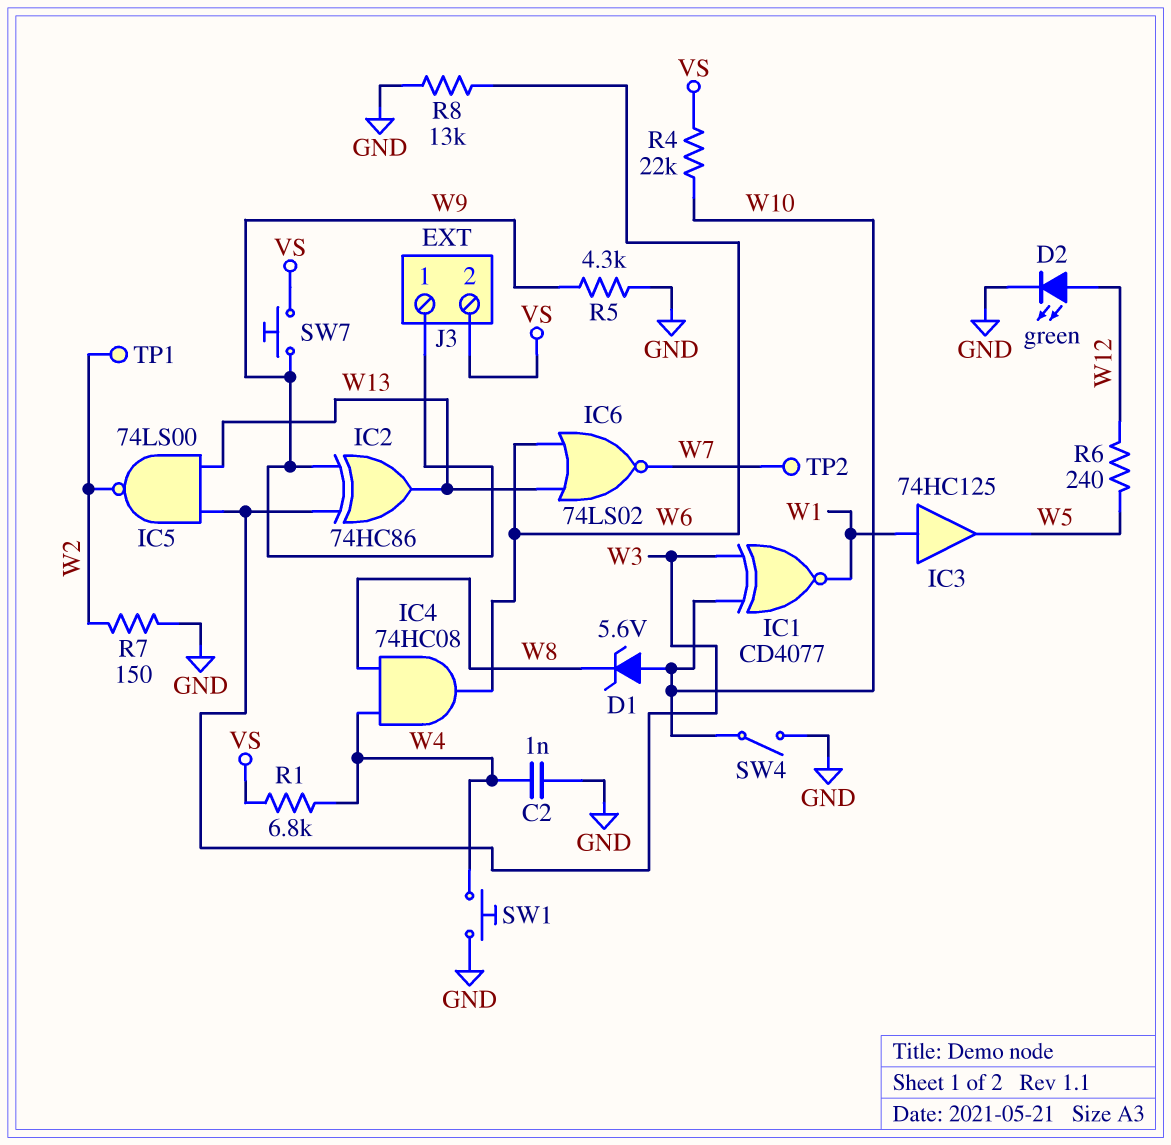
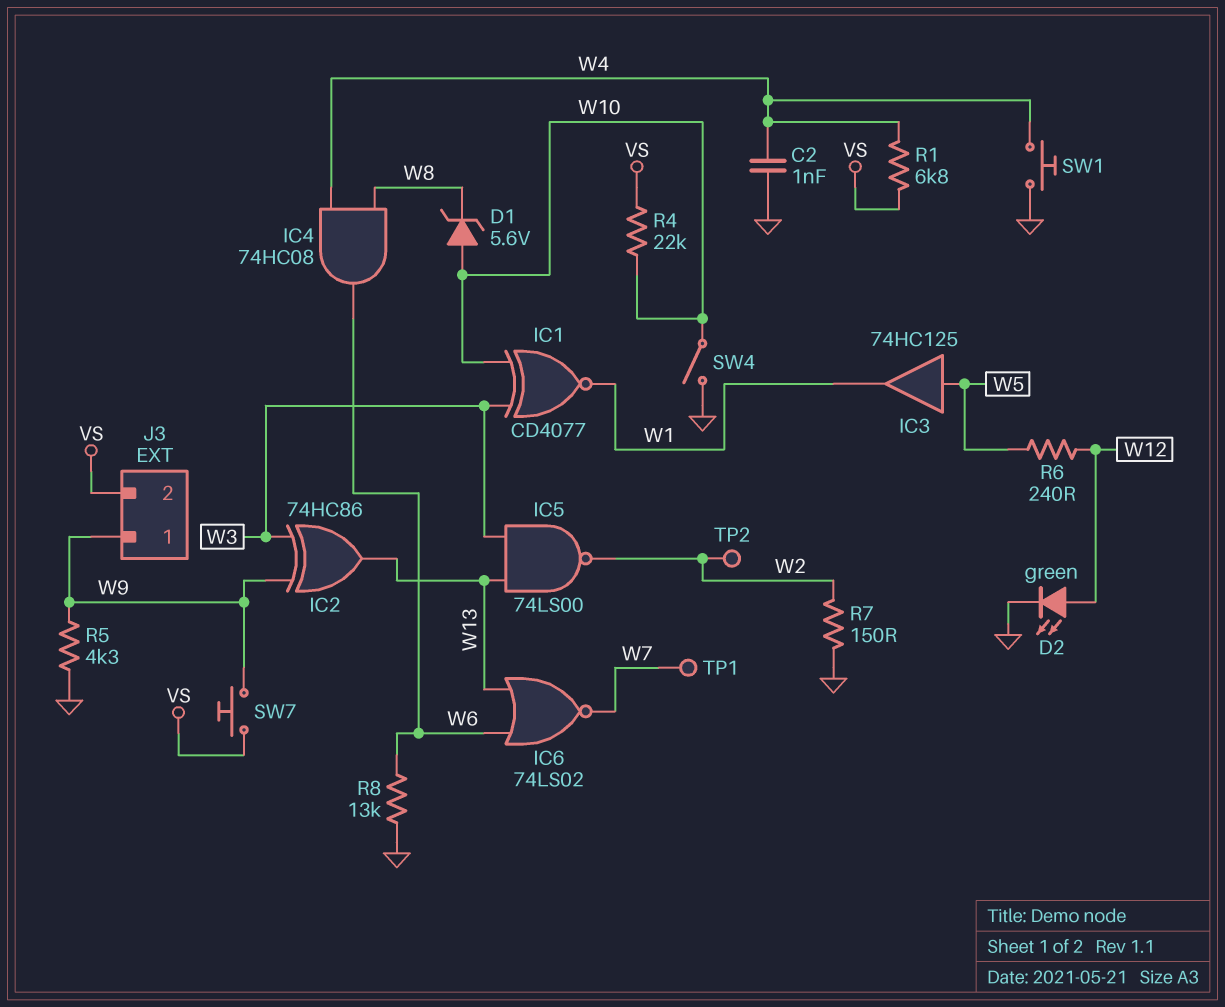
IC3: buffer 74HC125 (in W1, out W5) -> buffer 74HC125 (in W5, out W1)
TP1: test point (W2) -> test point (W7)
TP2: test point (W7) -> test point (W2)

